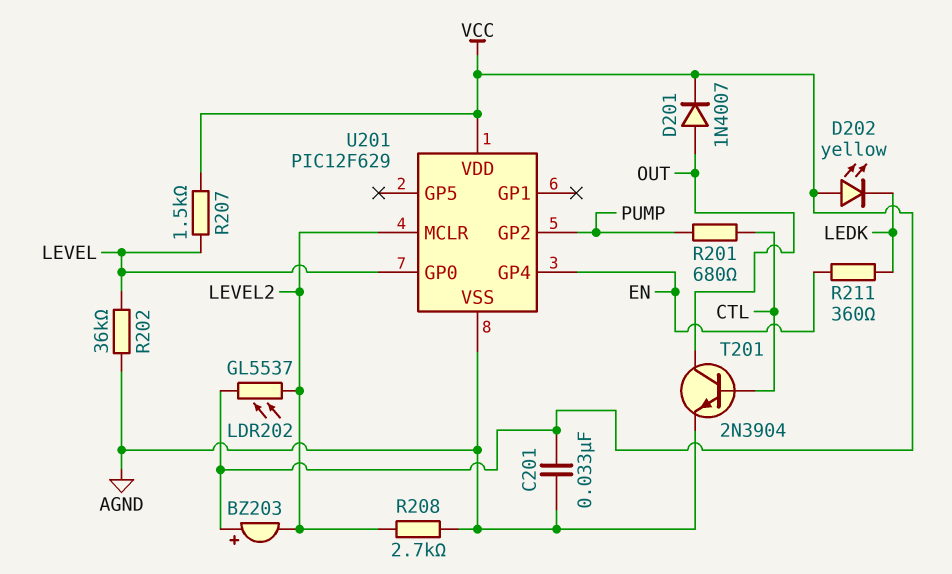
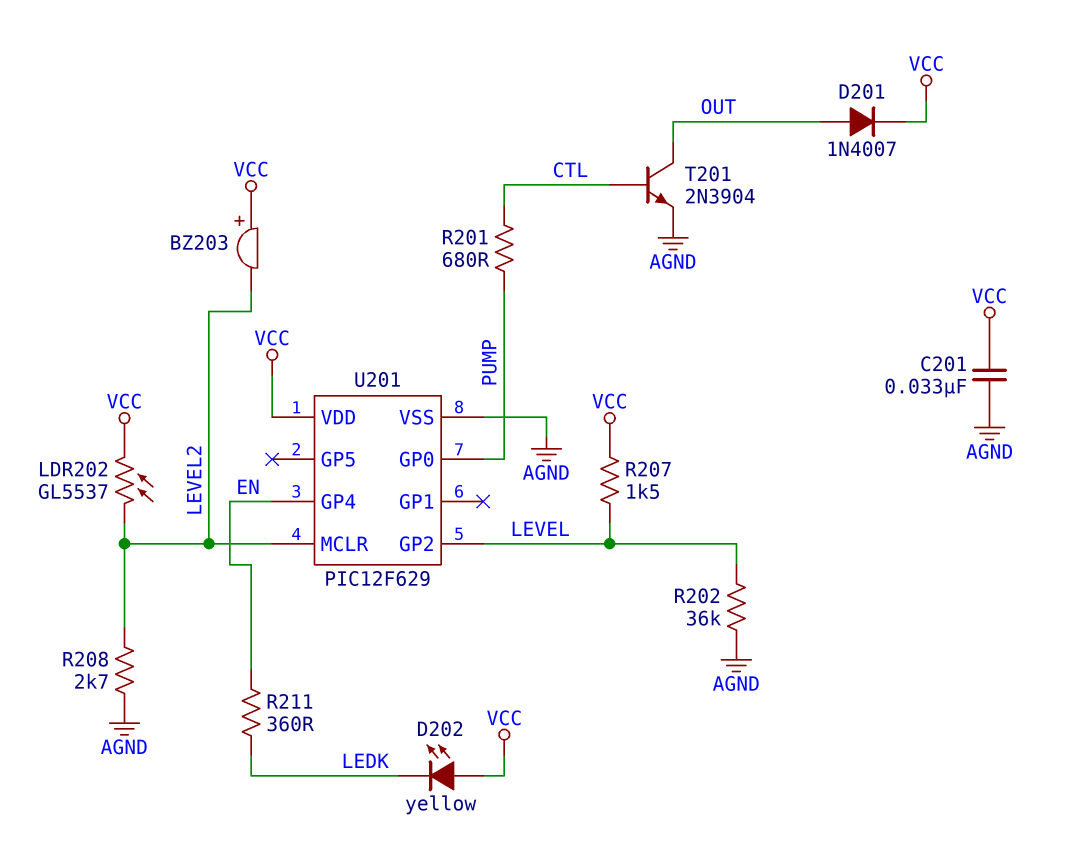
U201 pin GP0: LEVEL -> PUMP
U201 pin GP2: PUMP -> LEVEL

